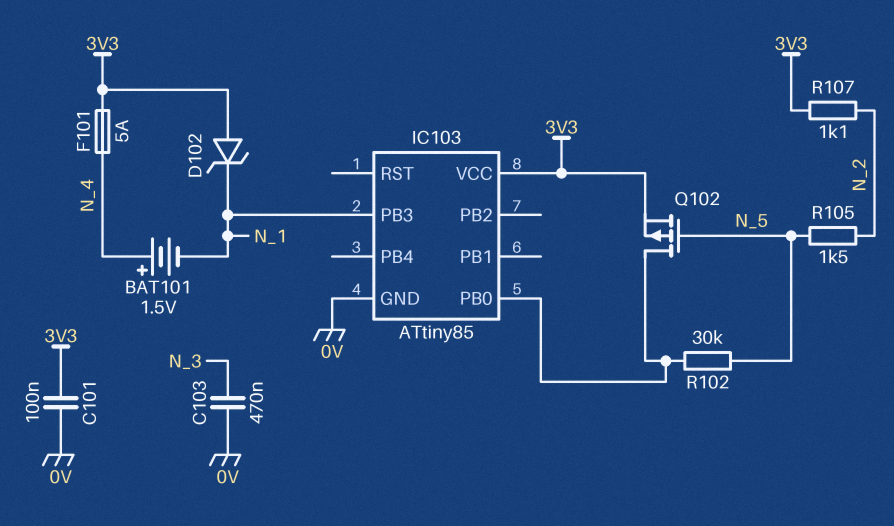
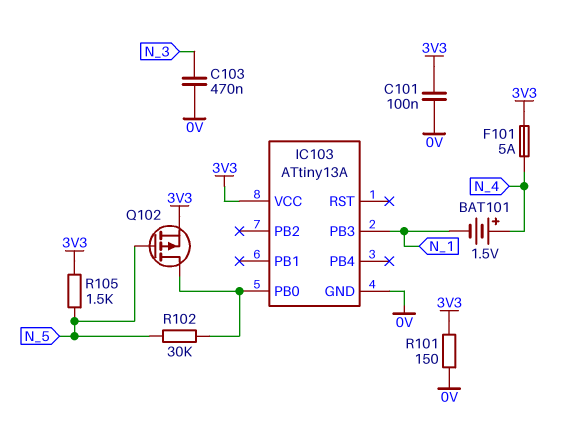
D102: zener (A 3V3, K N_1) -> none
IC103: ATtiny85 -> ATtiny13A
R101: none -> 150 (0V, 3V3)
R105: 1.5k (N_2, N_5) -> 1.5k (3V3, N_5)
R107: 1.1k (3V3, N_2) -> none

